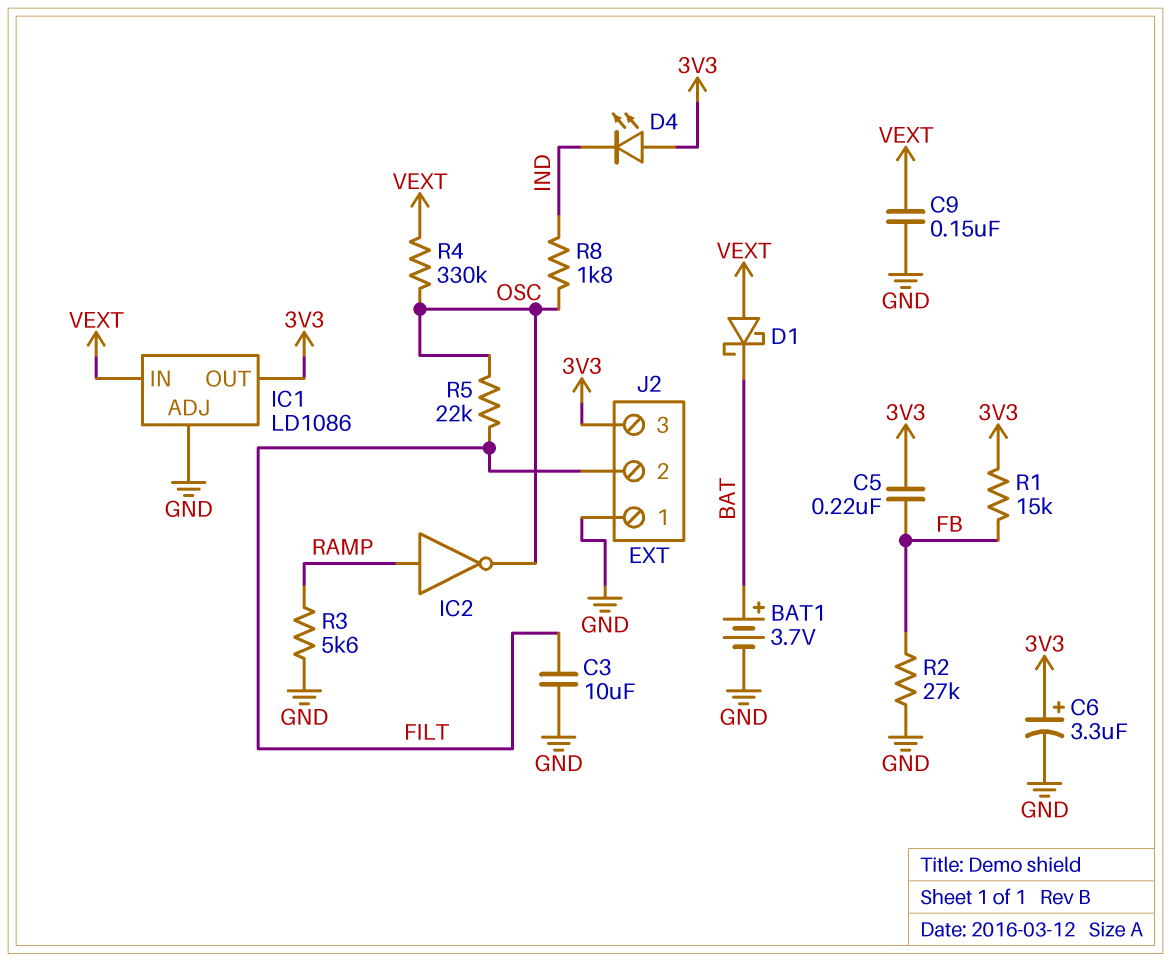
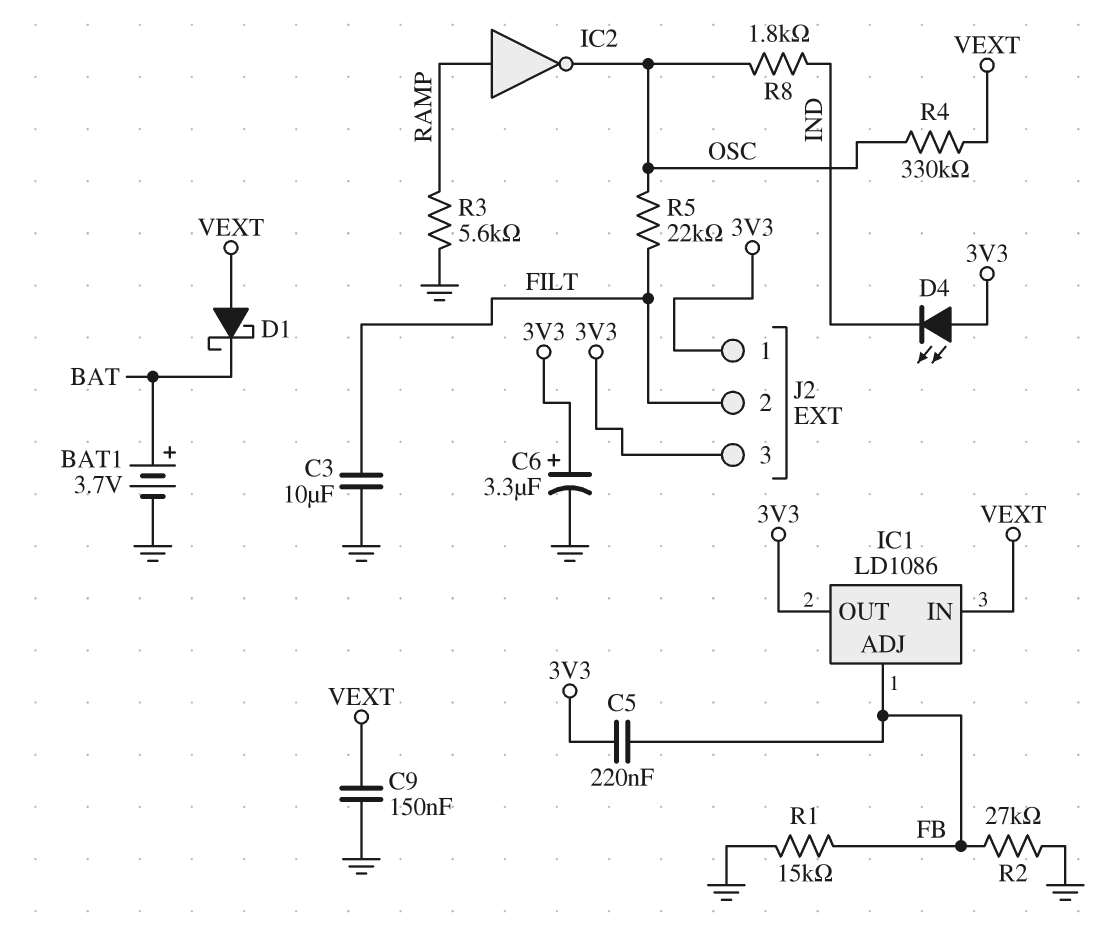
IC1 pin ADJ: GND -> FB
J2 pin 1: GND -> 3V3
R1: 15k (3V3, FB) -> 15k (FB, GND)

